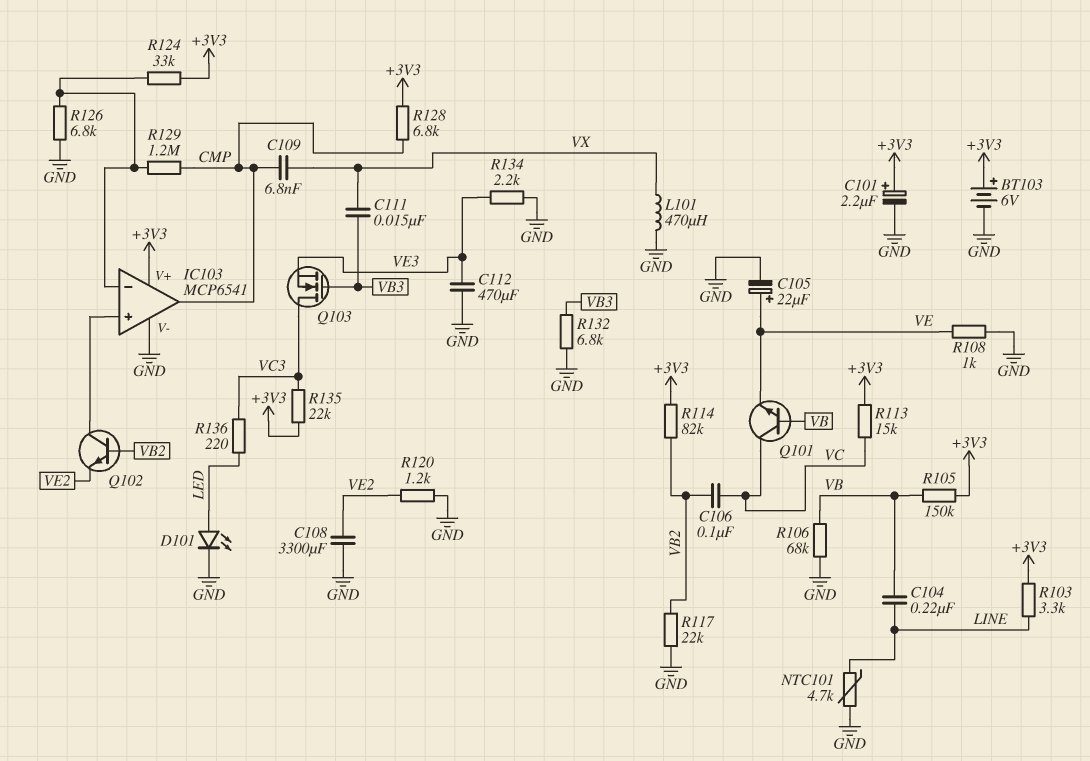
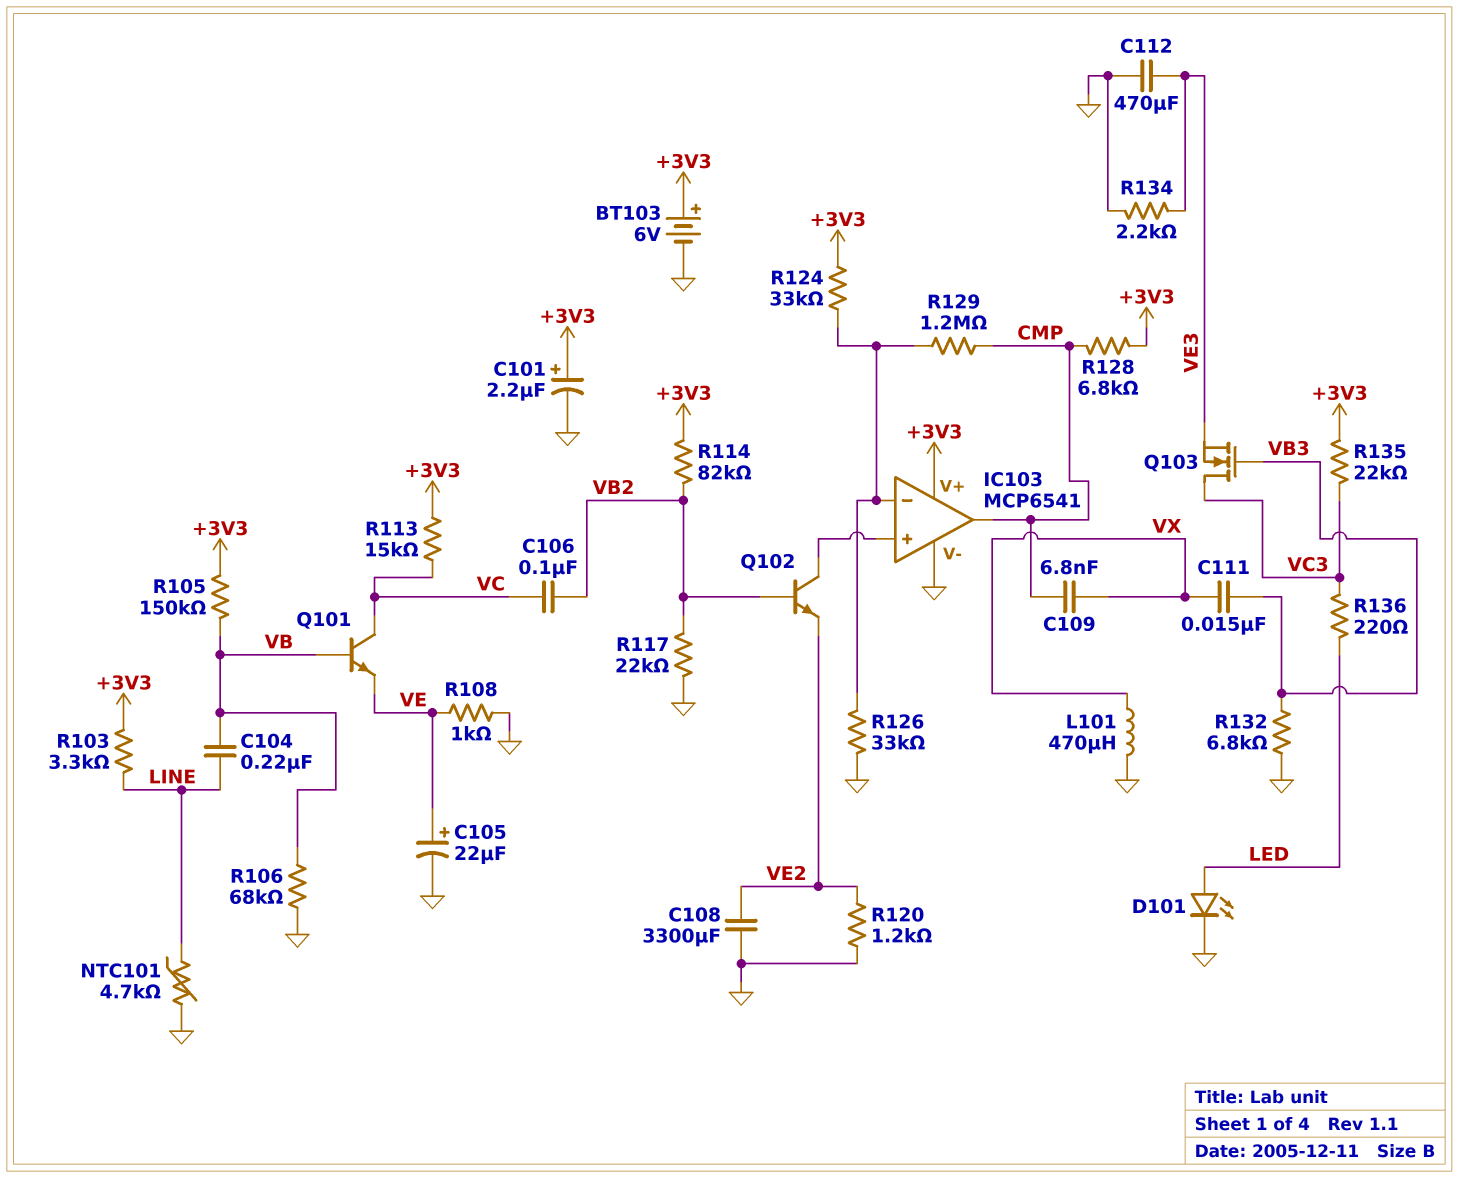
R126: 6.8k (GND, IC103/in-) -> 33k (GND, IC103/in-)

